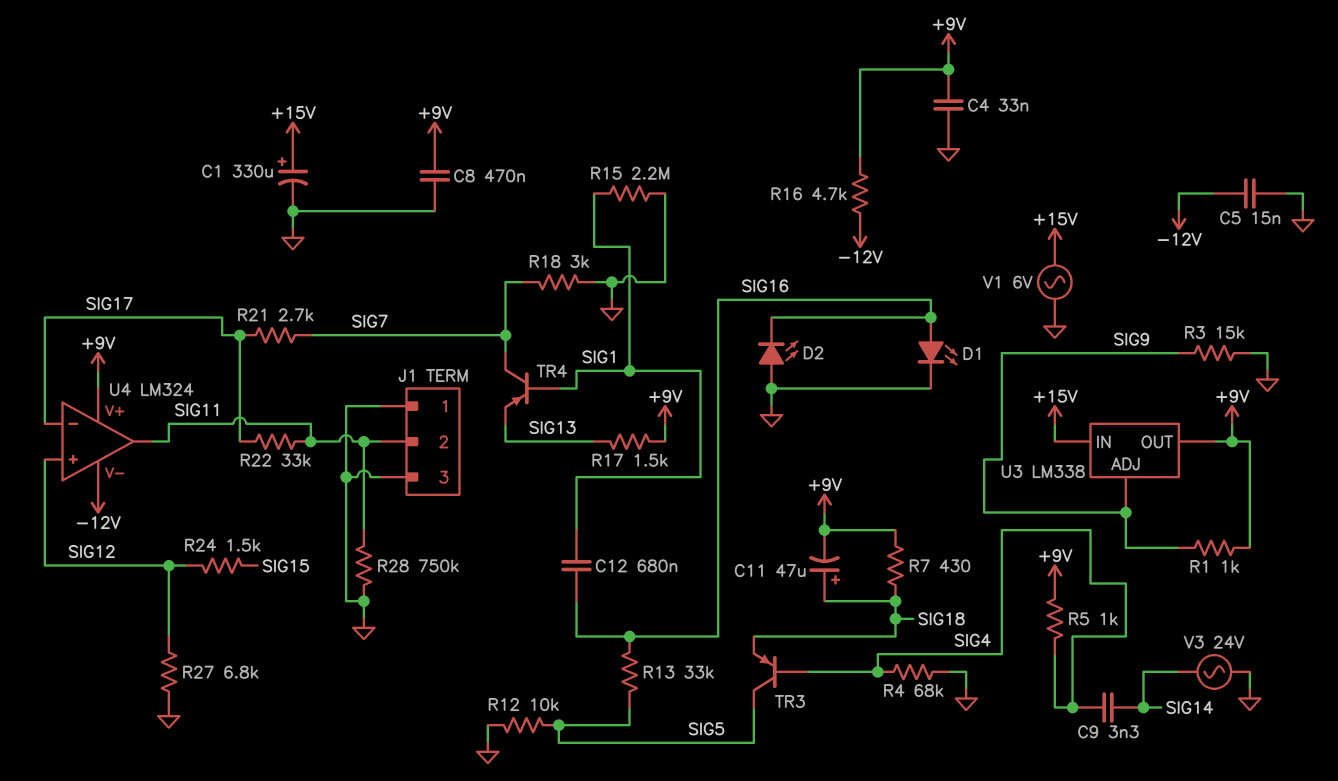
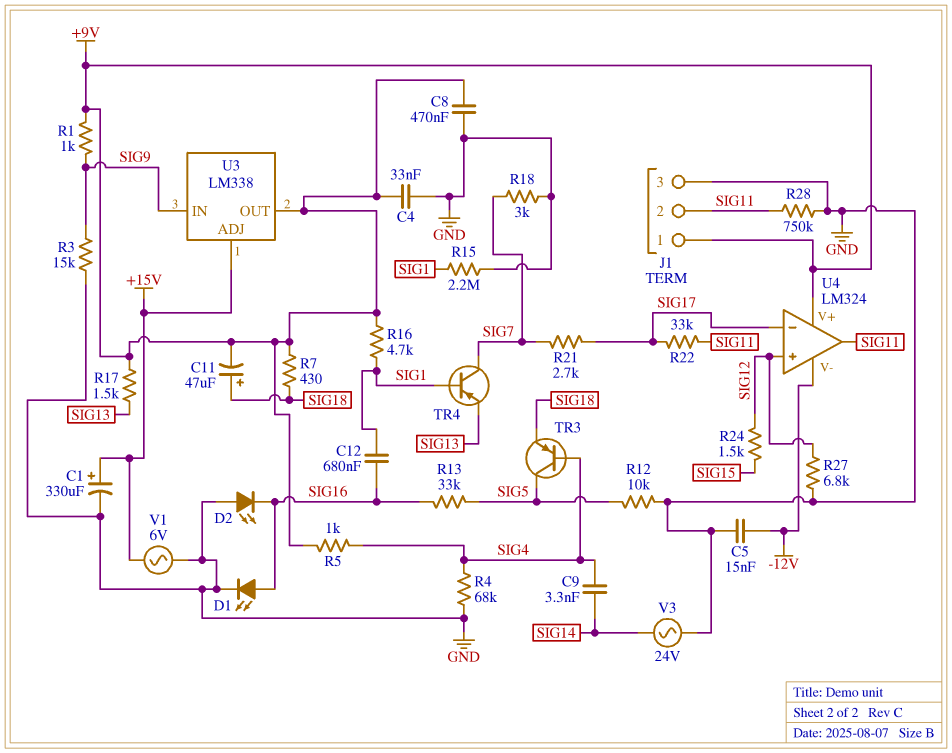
J1 pin 1: GND -> +9V
R16: 4.7k (+9V, -12V) -> 4.7k (+9V, SIG1)
U3 pin ADJ: SIG9 -> +15V
U3 pin IN: +15V -> SIG9

